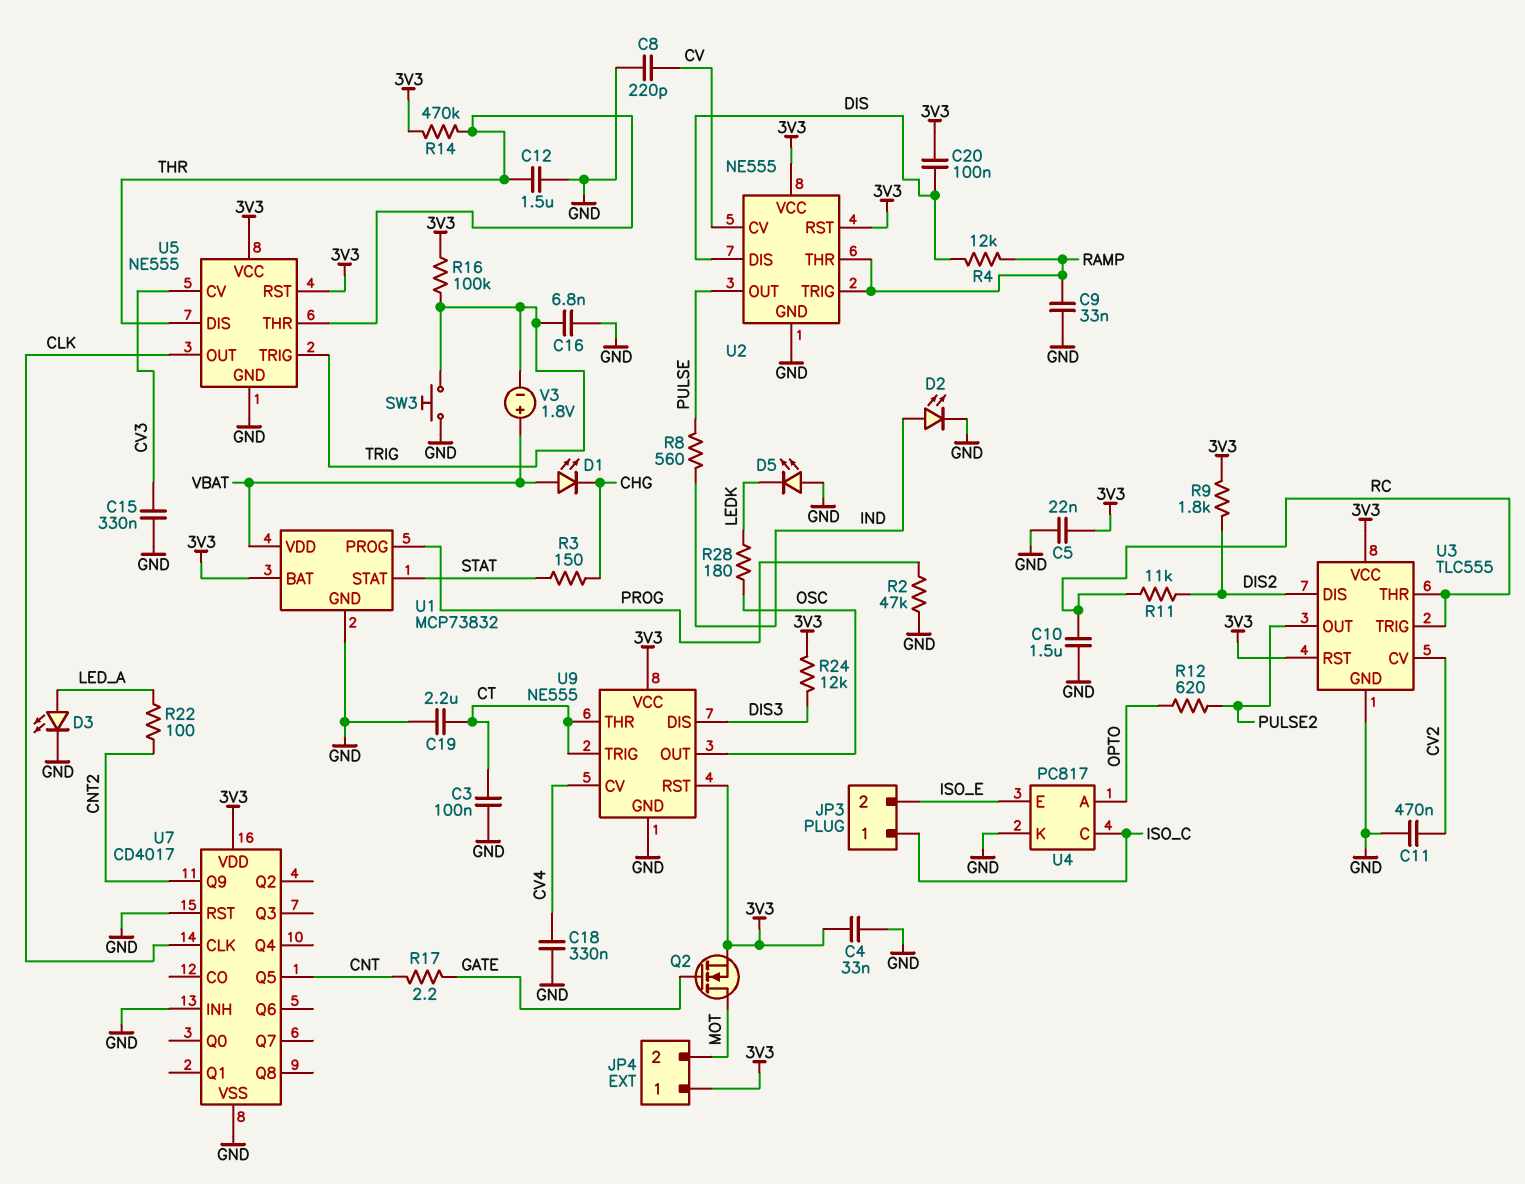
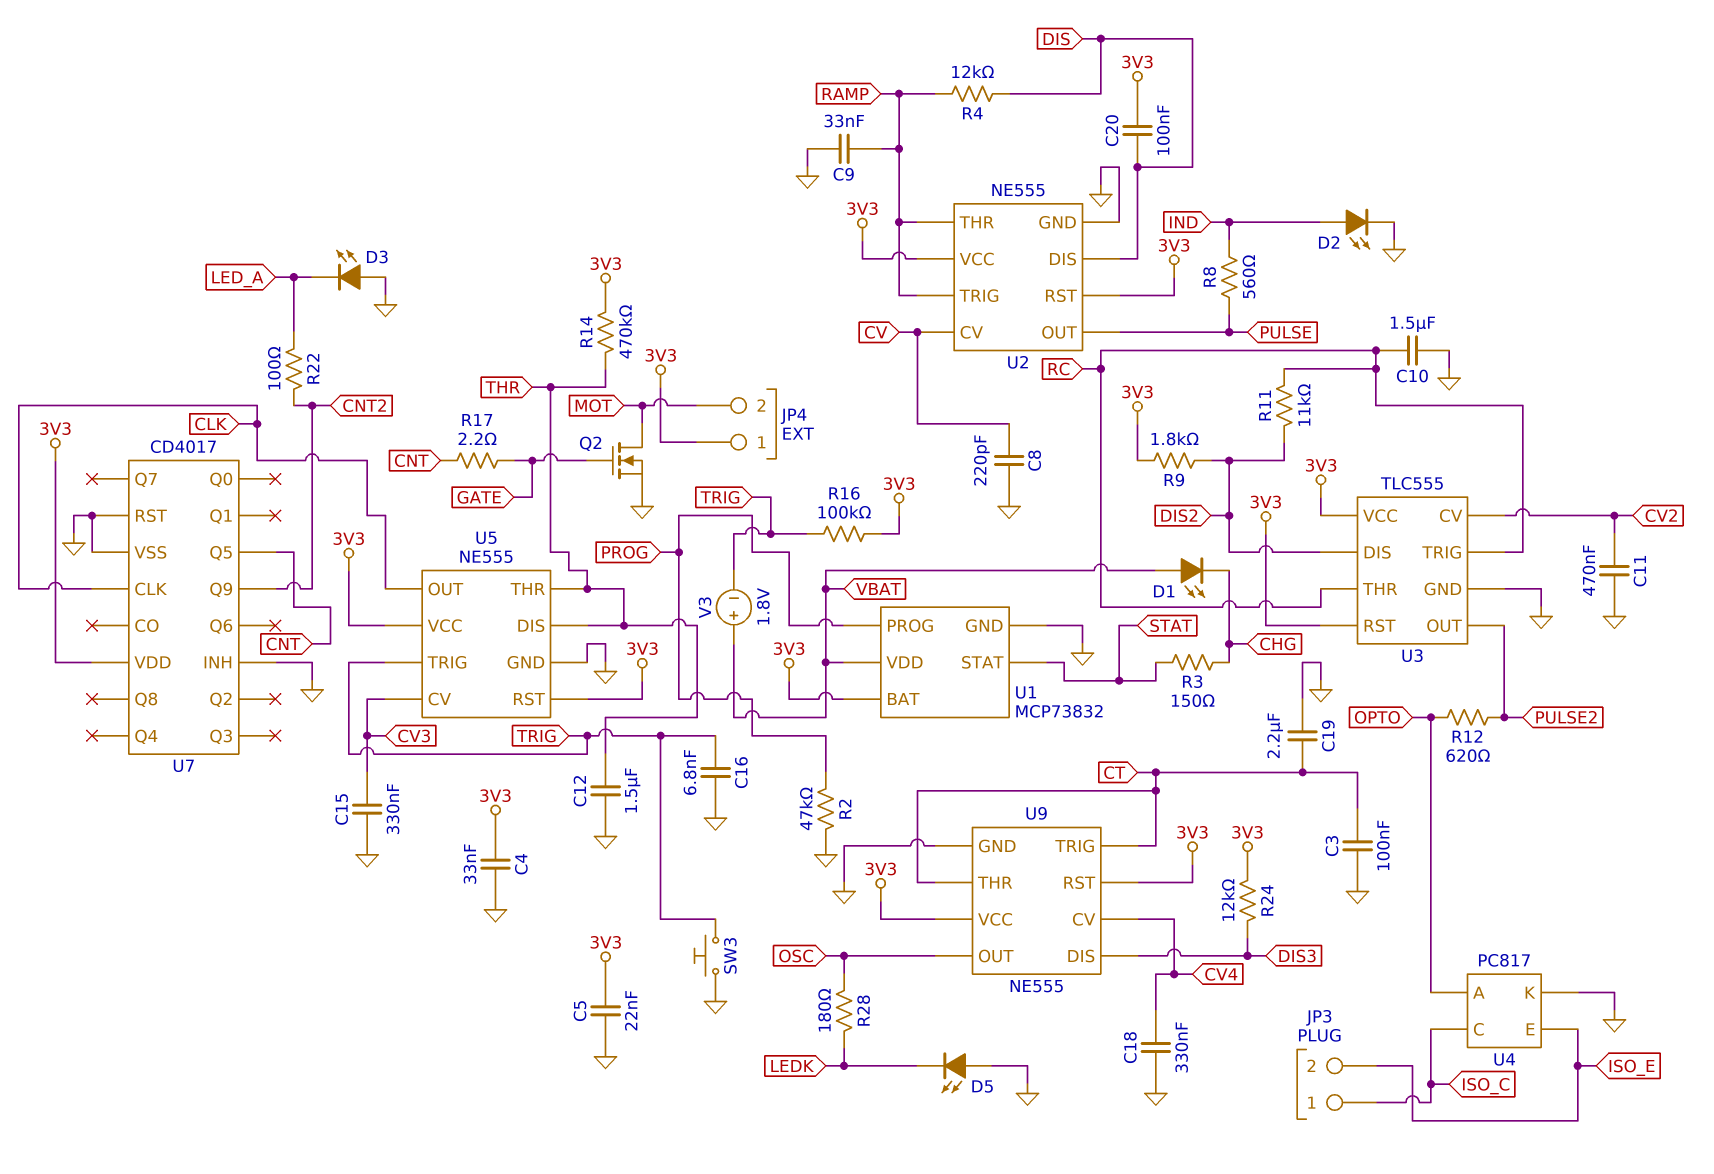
D3: LED (A LED_A, K GND) -> LED (A GND, K LED_A)
Q2: NMOS (G GATE, D MOT, S 3V3) -> NMOS (G GATE, D MOT, S GND)

